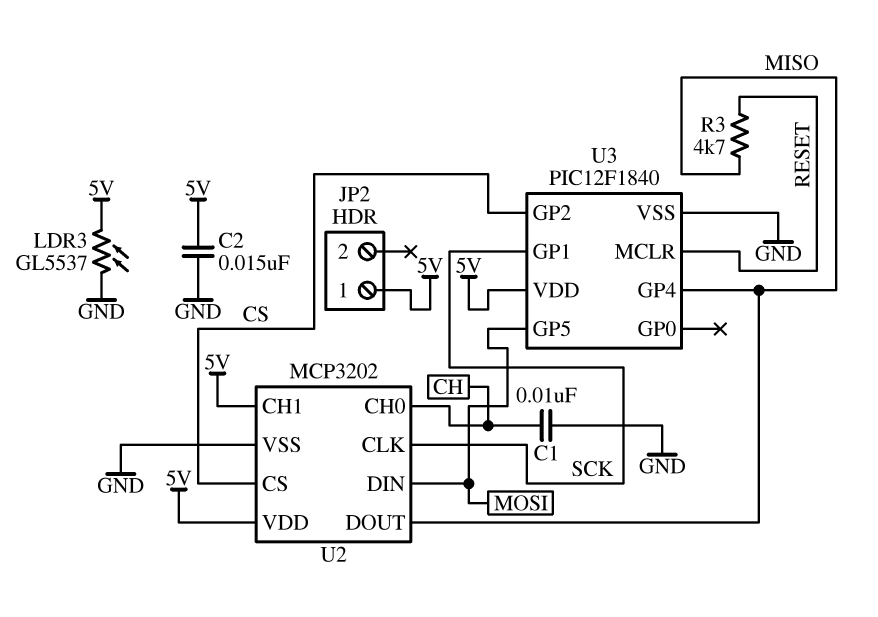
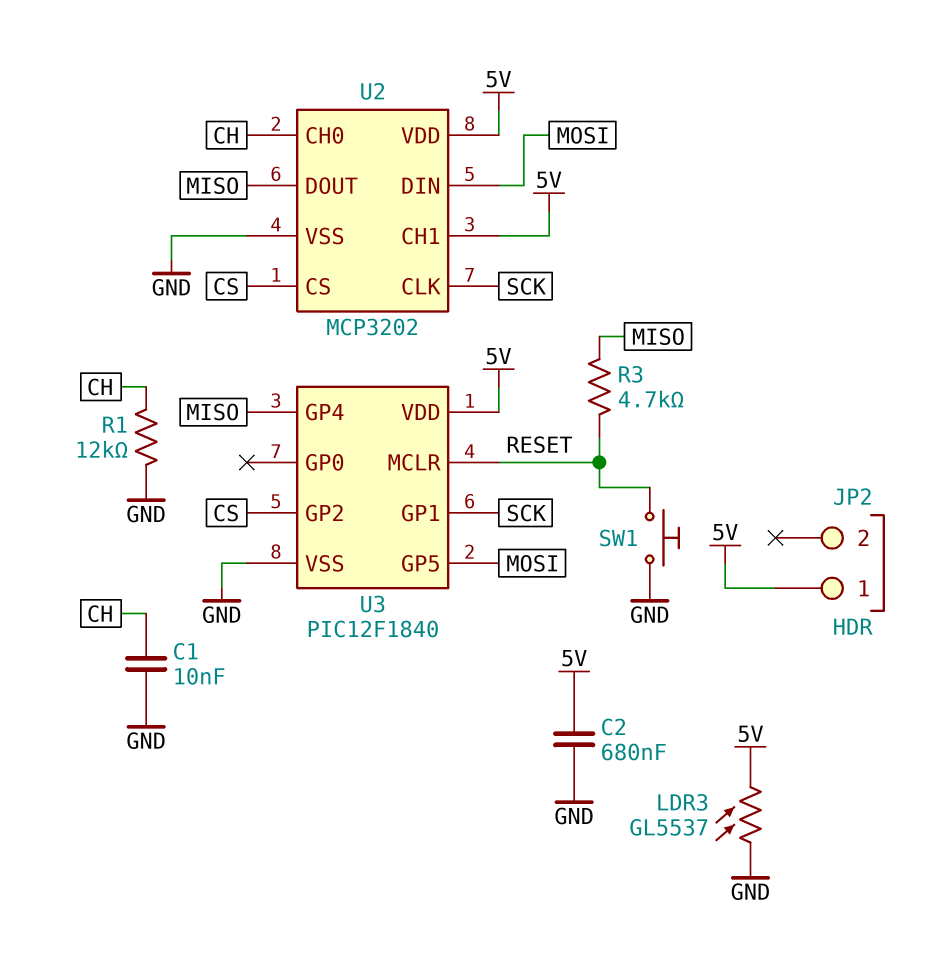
C2: 15nF (5V, GND) -> 680nF (5V, GND)
R1: none -> 12k (CH, GND)
SW1: none -> button (GND, RESET)

